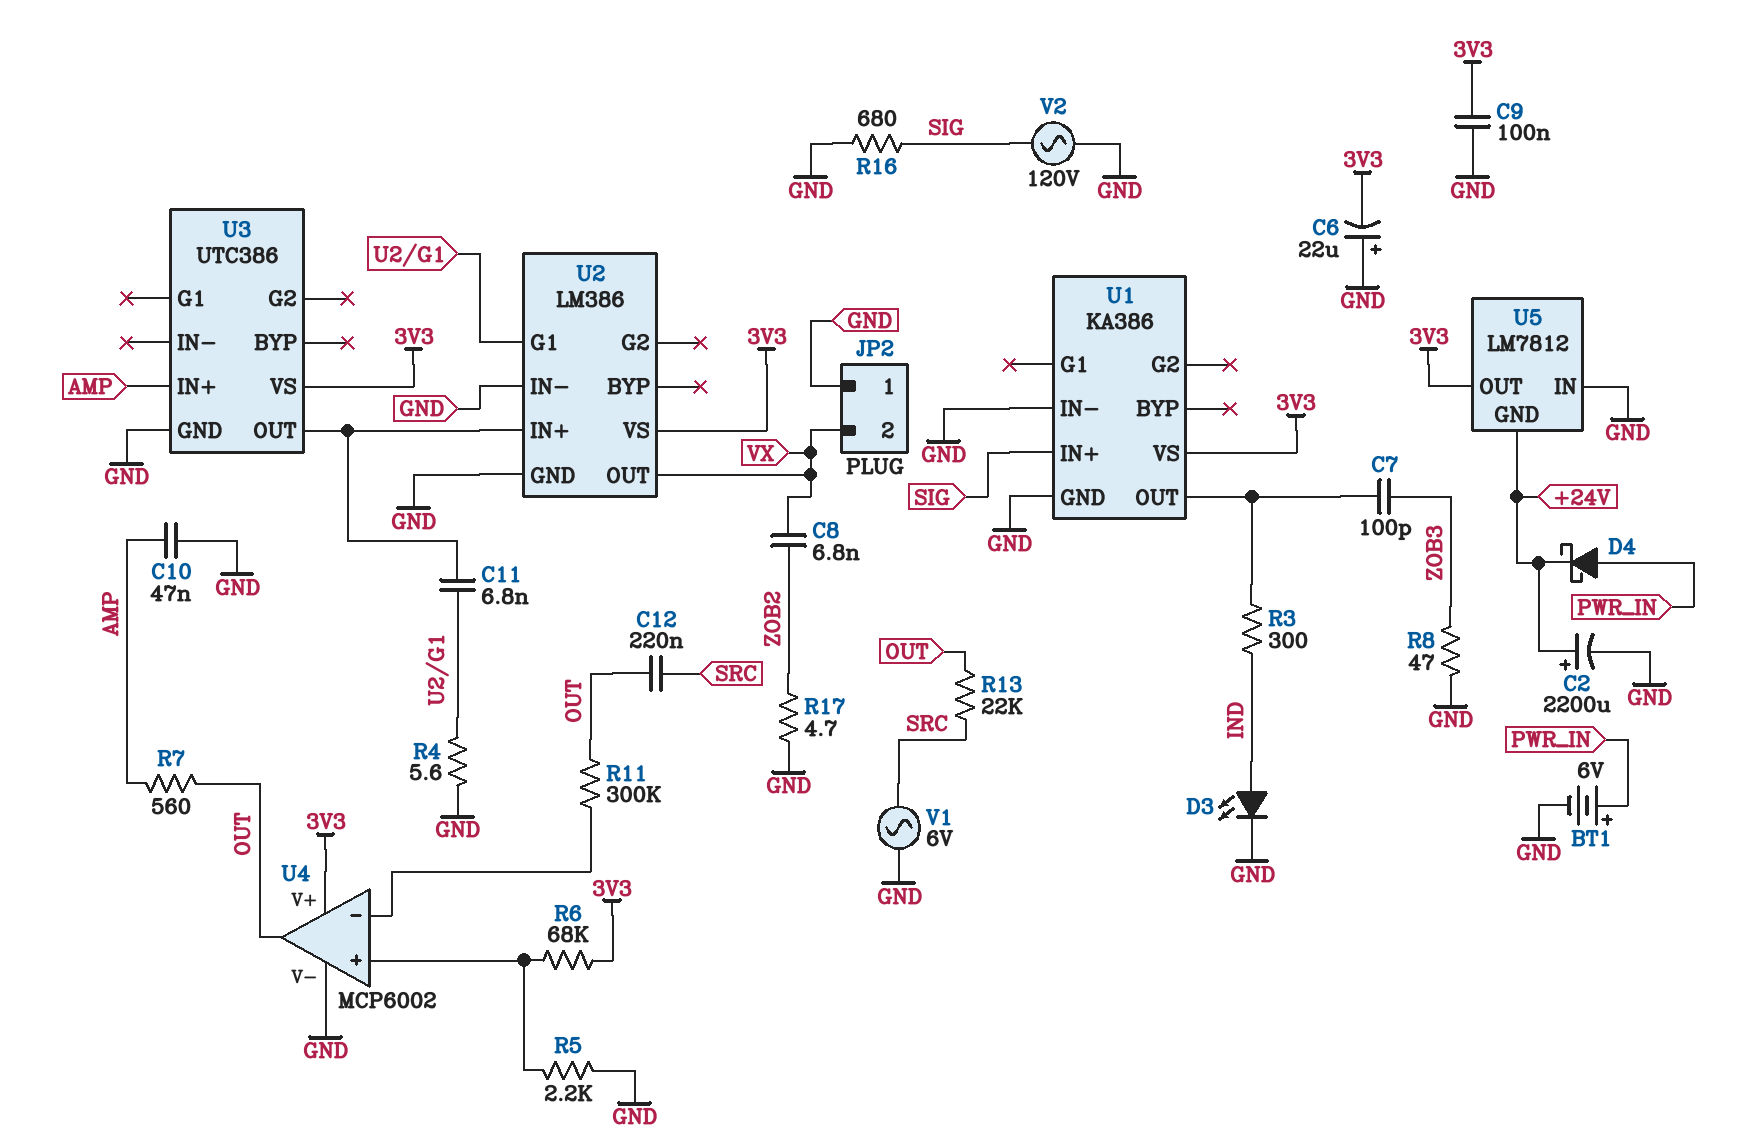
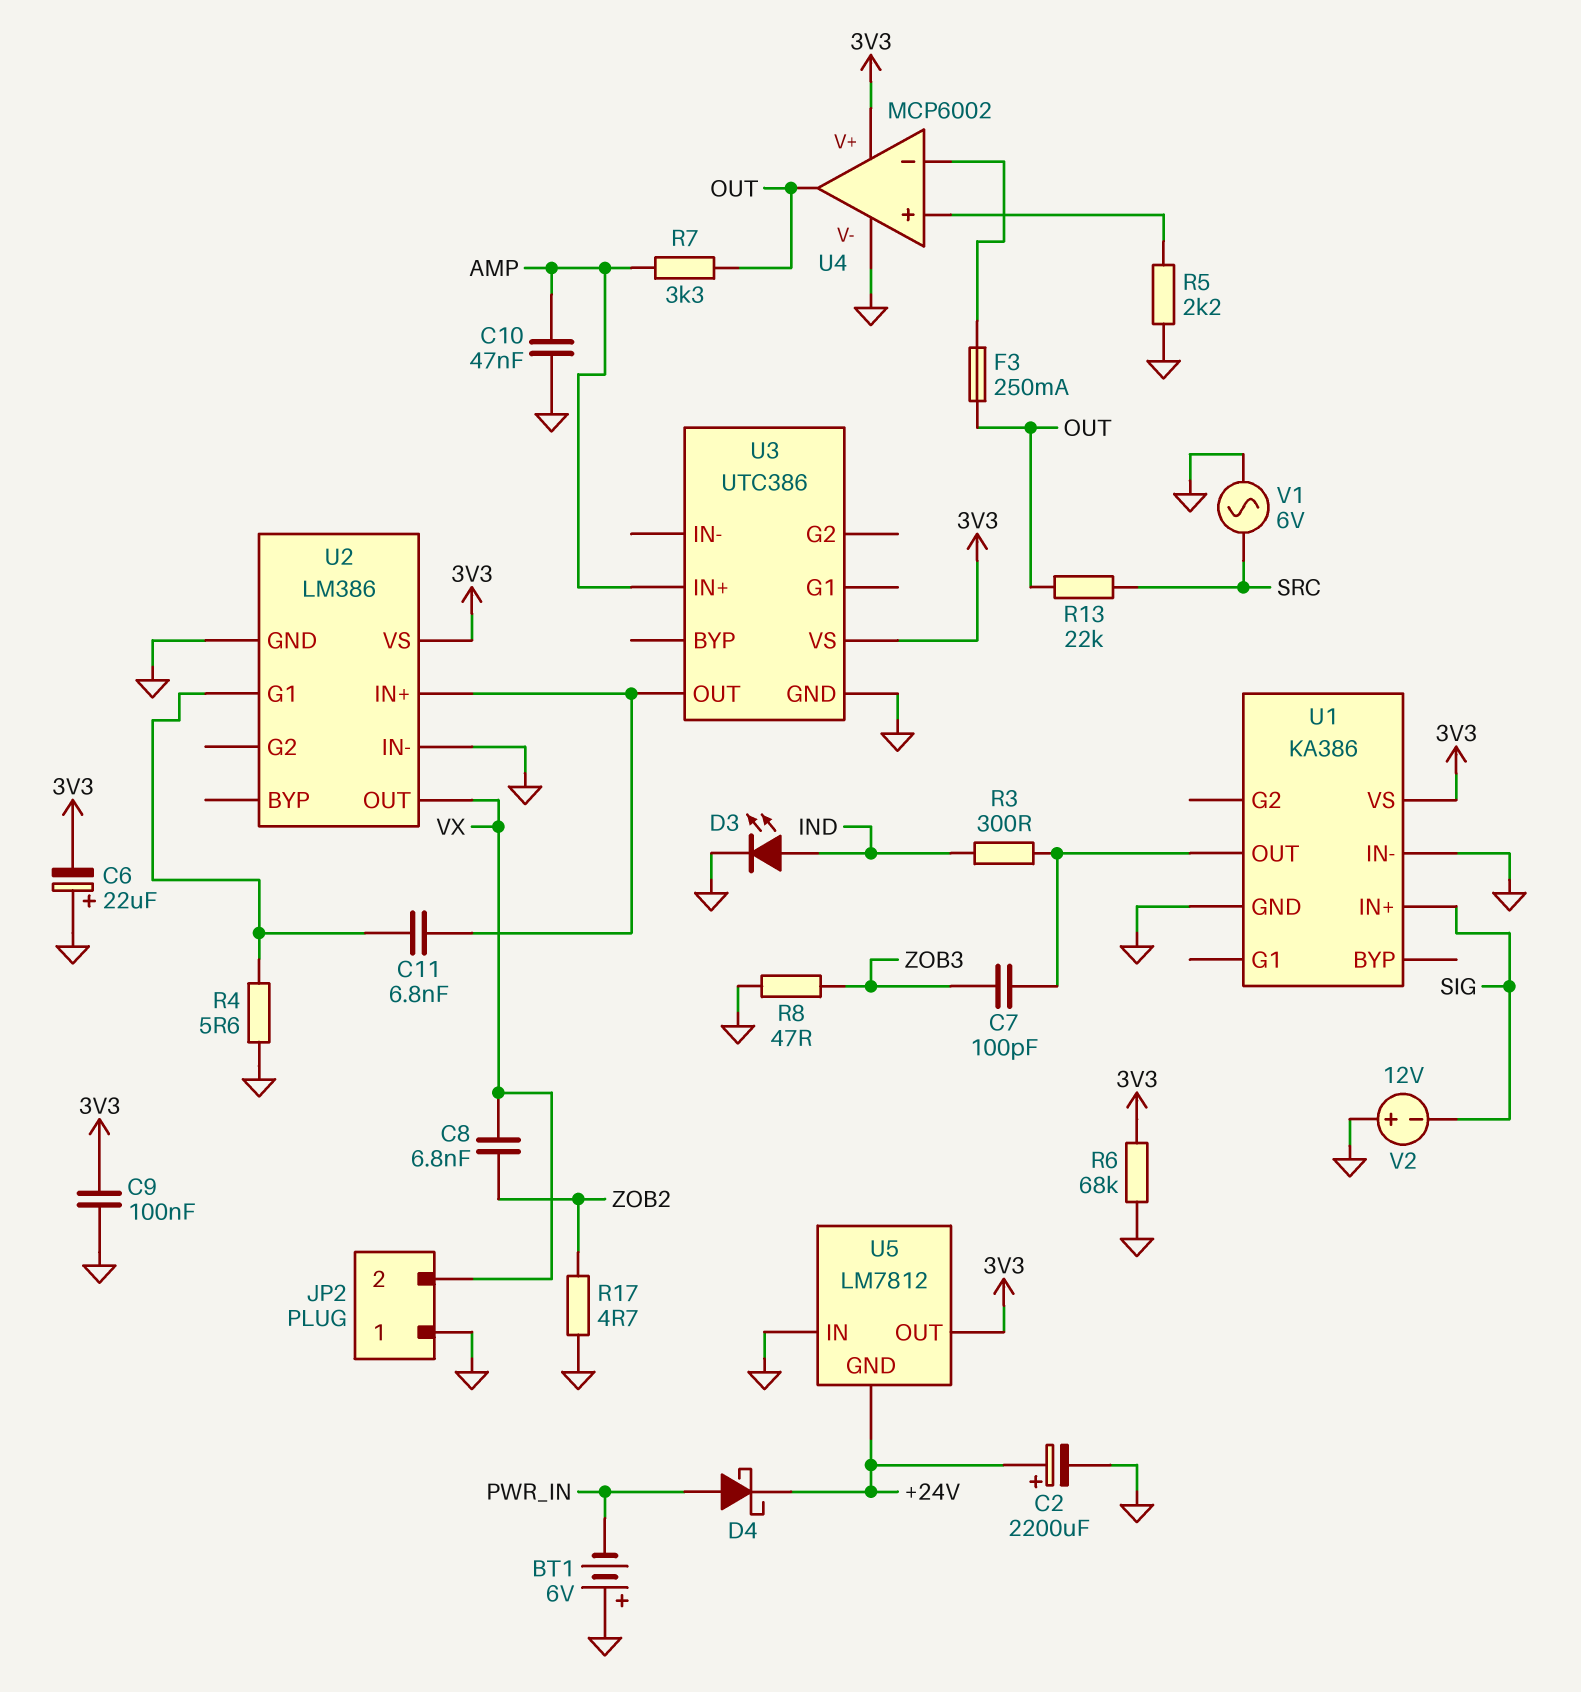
BT1: 6V (plus PWR_IN, minus GND) -> 6V (plus GND, minus PWR_IN)
C12: 220nF (OUT, SRC) -> none
F3: none -> 250mA (OUT, U4/in-)
R6: 68k (3V3, U4/in+) -> 68k (3V3, GND)
R7: 560 (AMP, OUT) -> 3.3k (AMP, OUT)
R11: 300k (OUT, U4/in-) -> none
R16: 680 (GND, SIG) -> none
V2: AC 120V (GND, SIG) -> 12V (plus GND, minus SIG)

